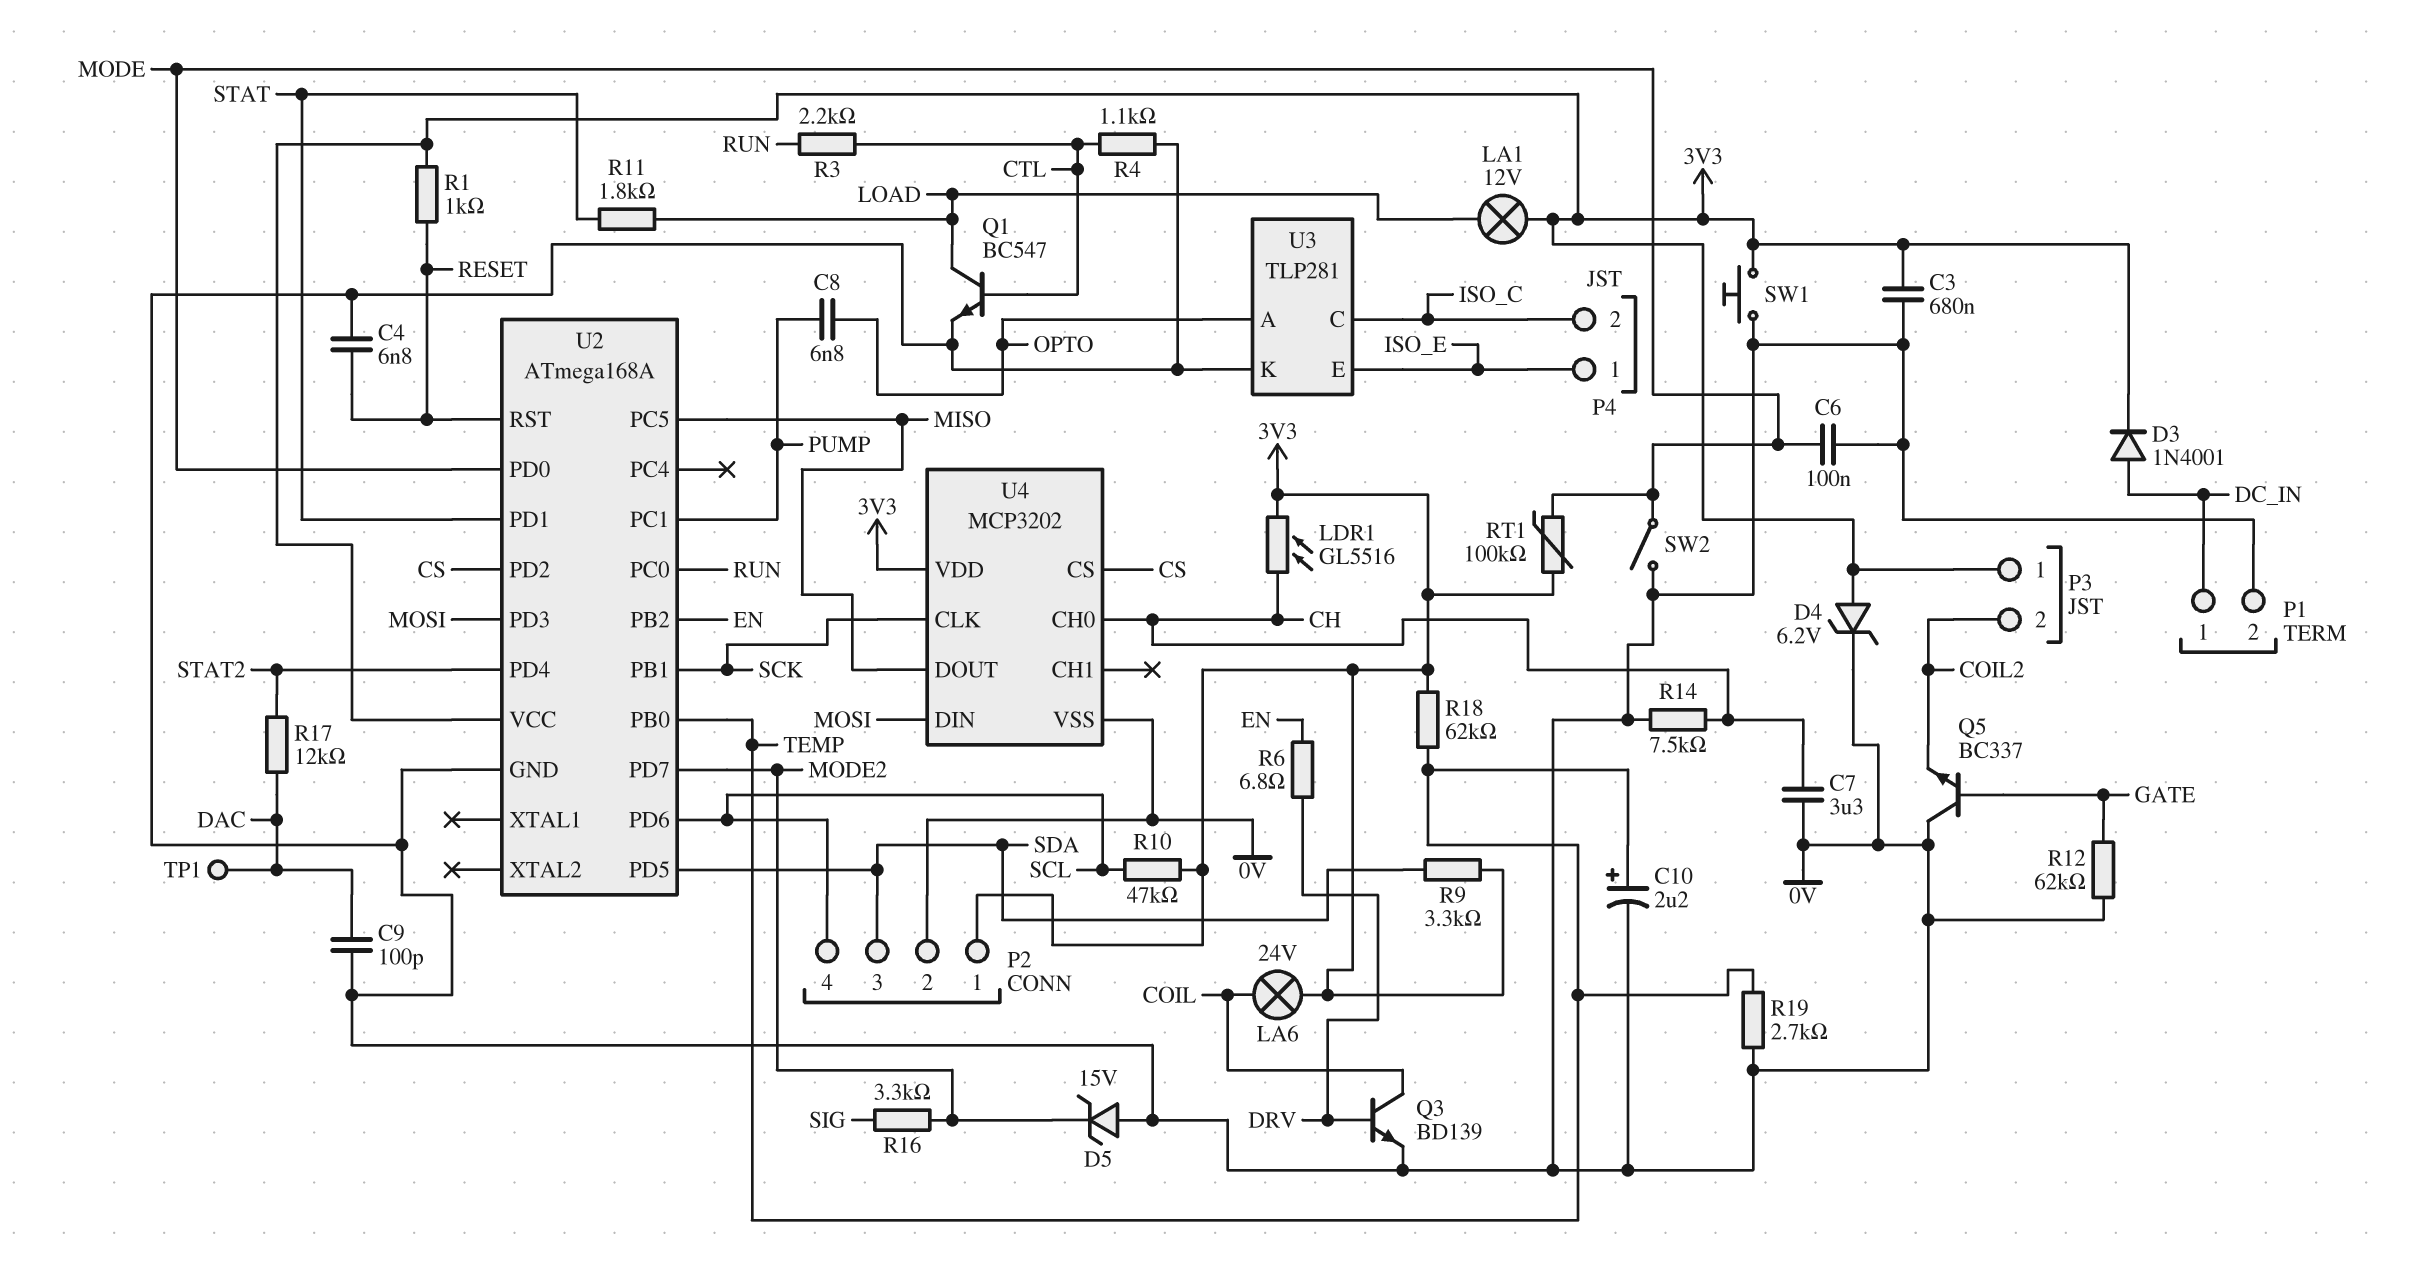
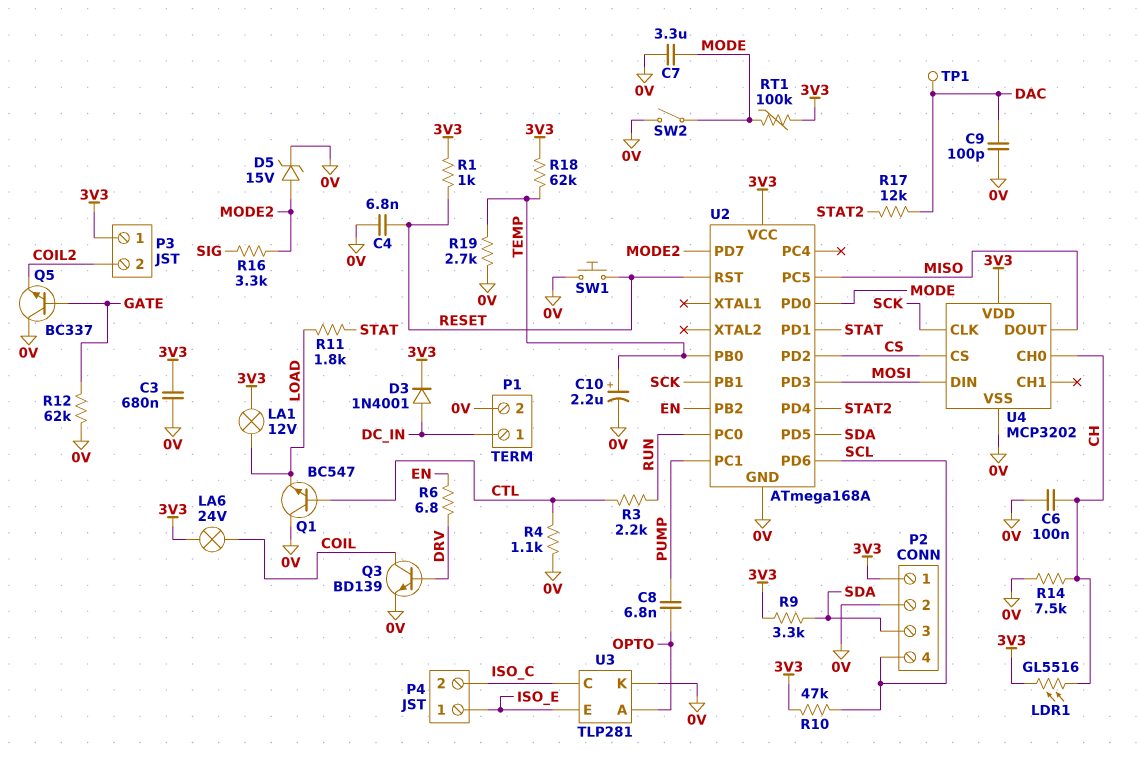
C6: 100nF (0V, MODE) -> 100nF (0V, CH)
C7: 3.3uF (0V, CH) -> 3.3uF (0V, MODE)
D4: zener 6.2V (A 3V3, K 0V) -> none
D5: zener 15V (A 0V, K MODE2) -> zener 15V (A MODE2, K 0V)
Q1: NPN BC547 (B CTL, C LOAD, E 0V) -> NPN BC547 (B CTL, C 0V, E LOAD)
SW1: button (0V, 3V3) -> button (0V, RESET)

